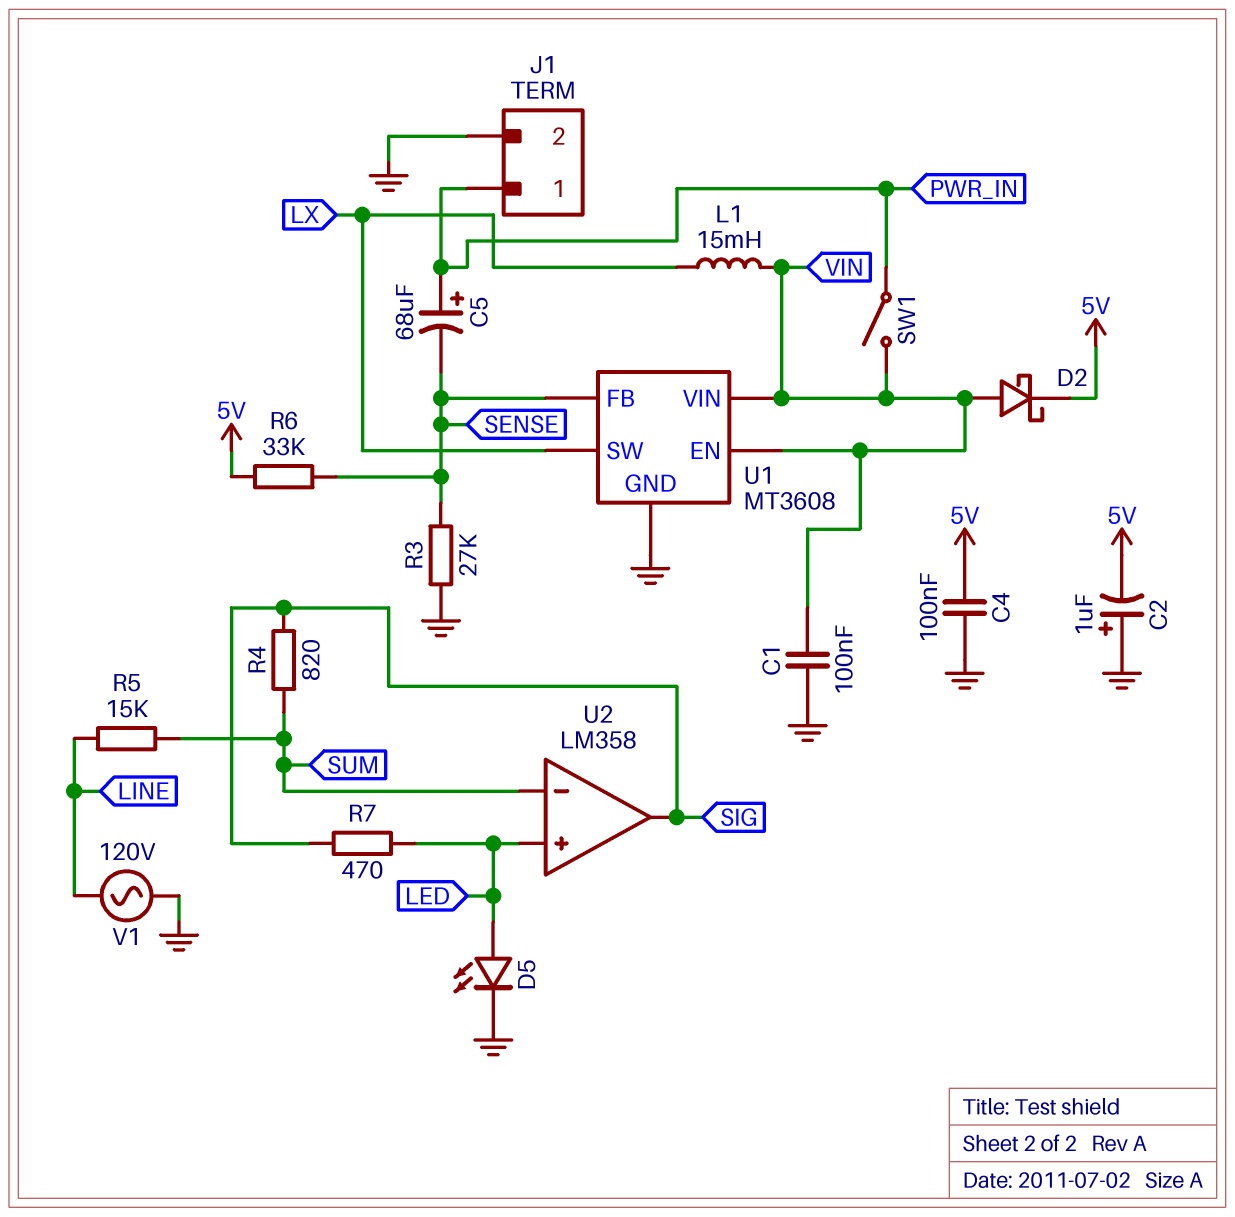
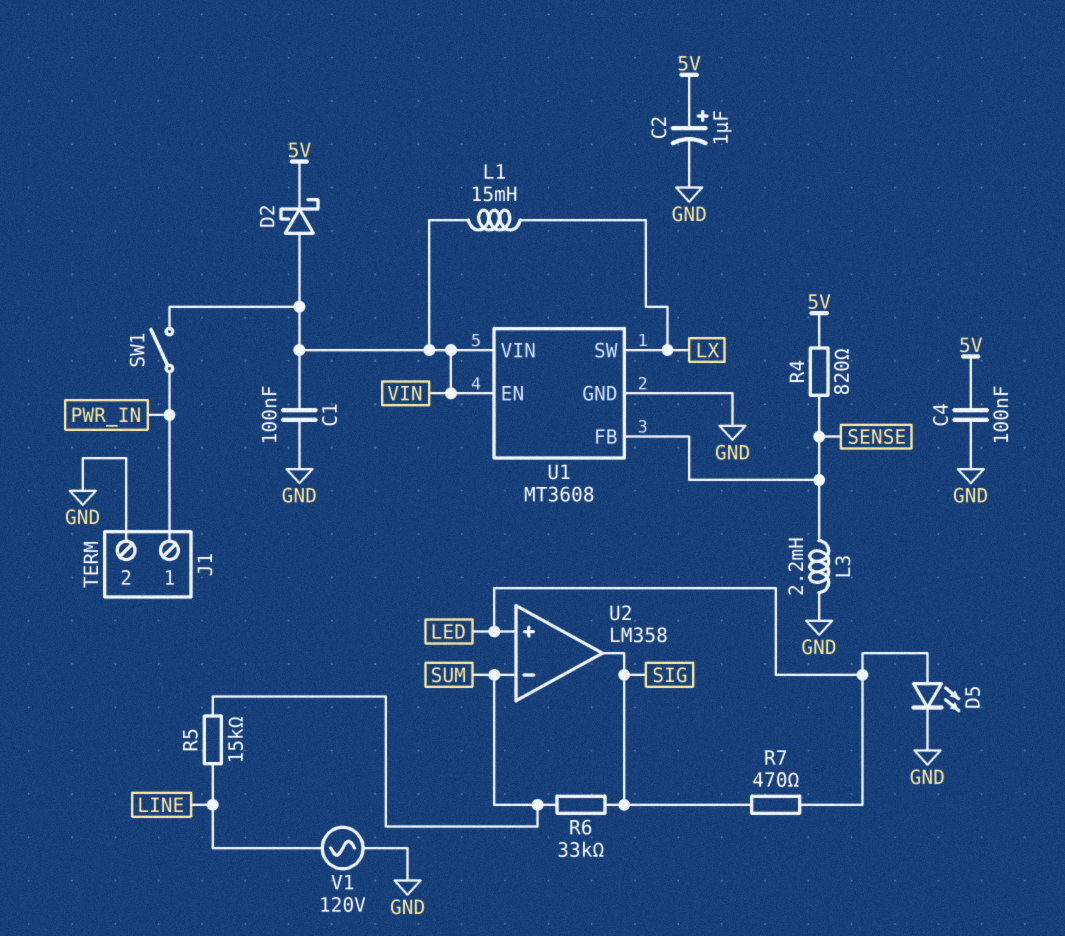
C2: 1uF (plus GND, minus 5V) -> 1uF (plus 5V, minus GND)
C5: 68uF (plus PWR_IN, minus SENSE) -> none
L3: none -> 2.2mH (GND, SENSE)
R3: 27k (GND, SENSE) -> none
R4: 820 (SIG, SUM) -> 820 (5V, SENSE)
R6: 33k (5V, SENSE) -> 33k (SIG, SUM)

